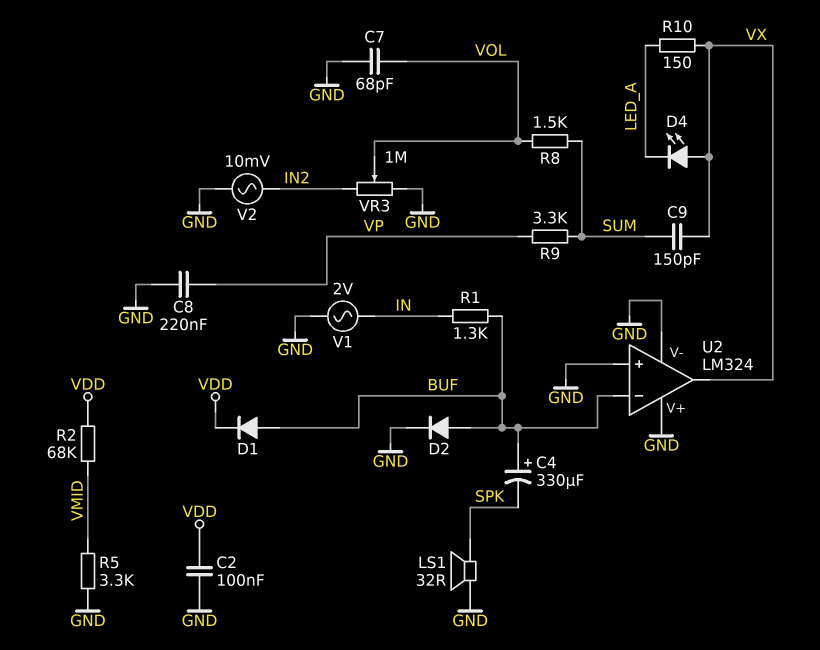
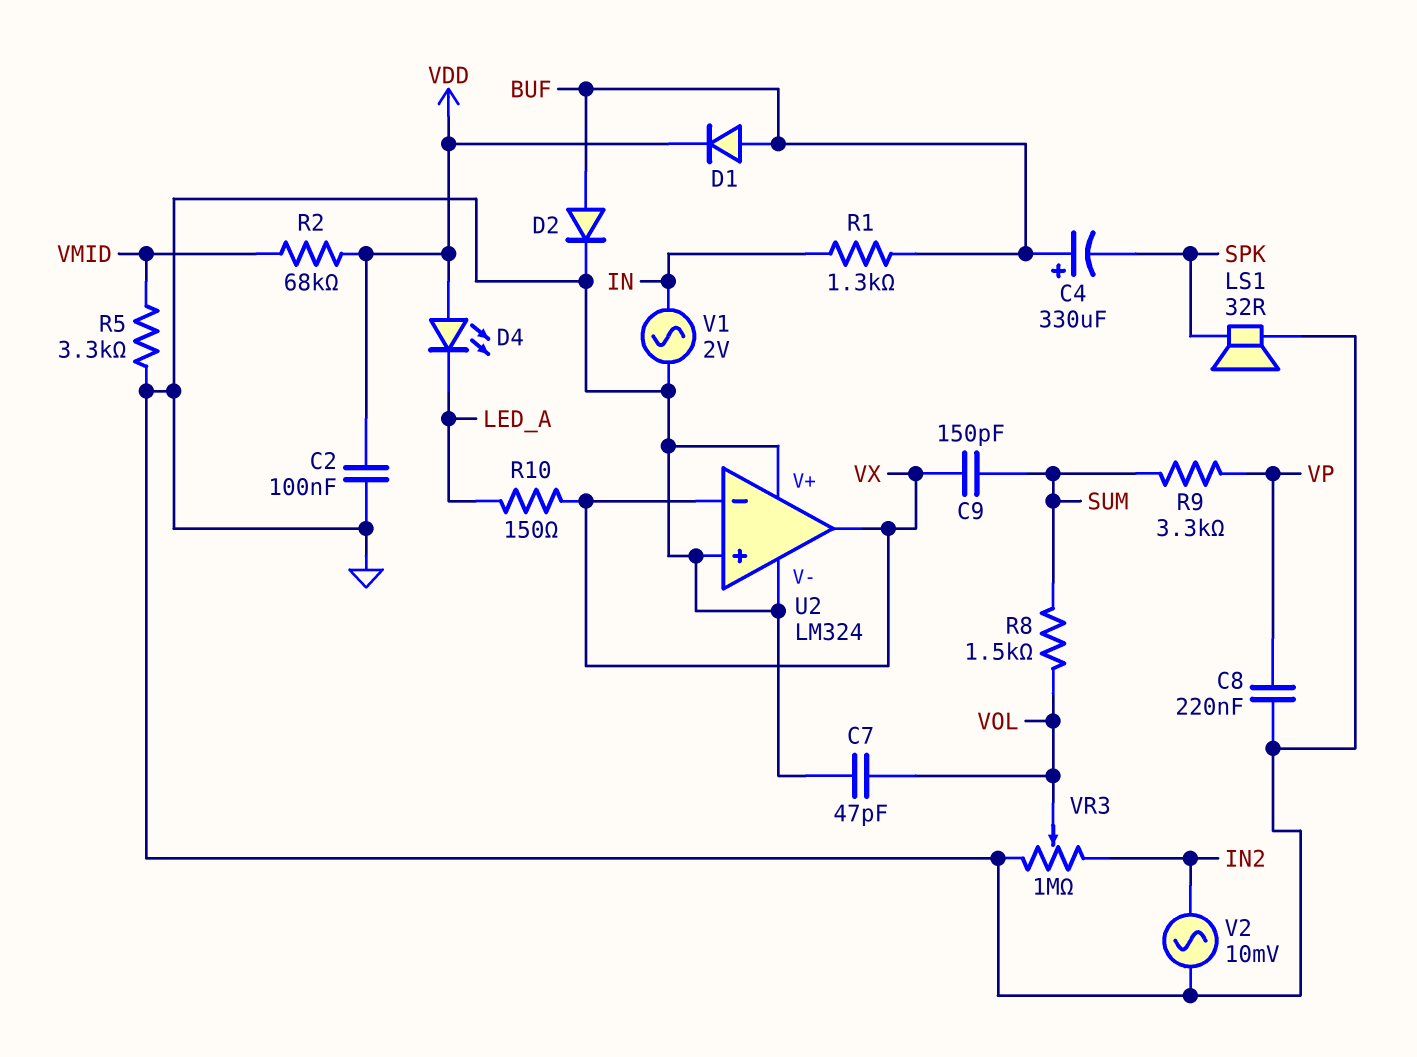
C7: 68pF (GND, VOL) -> 47pF (GND, VOL)
D4: LED (A VX, K LED_A) -> LED (A VDD, K LED_A)
U2 pin in-: BUF -> VX

